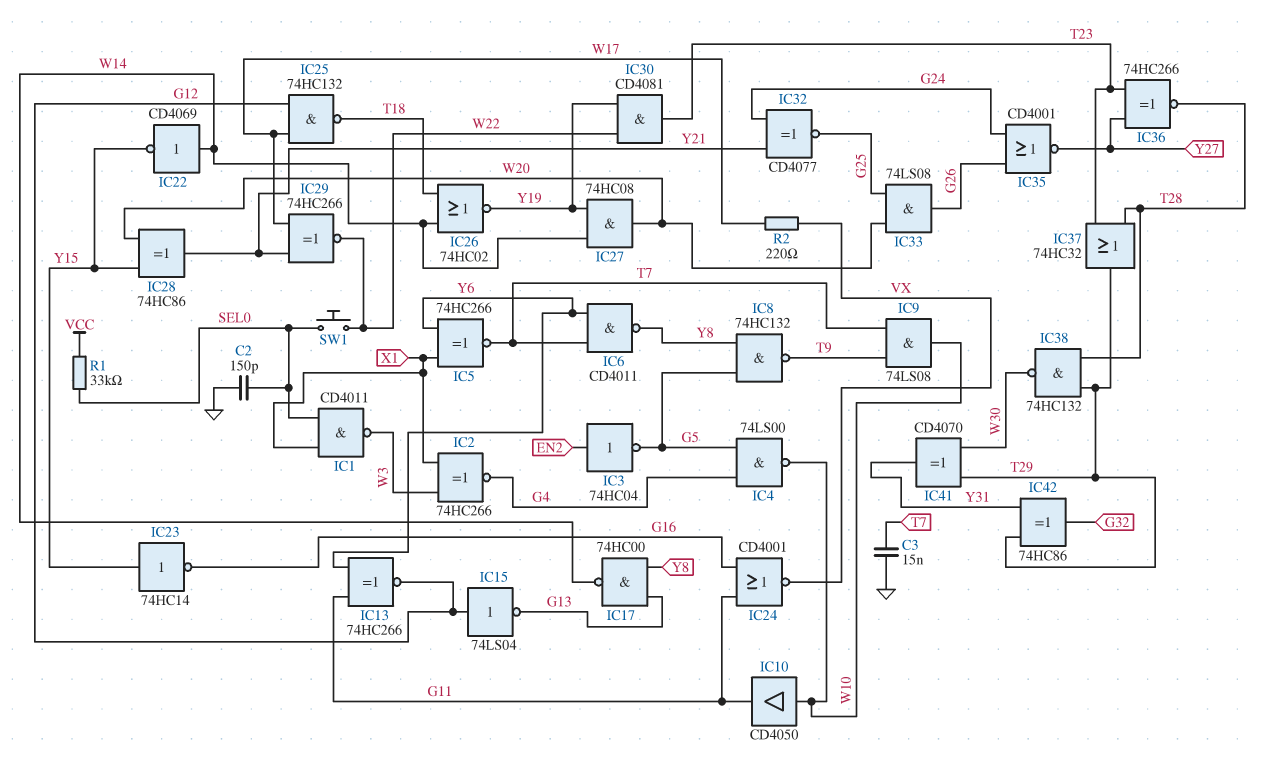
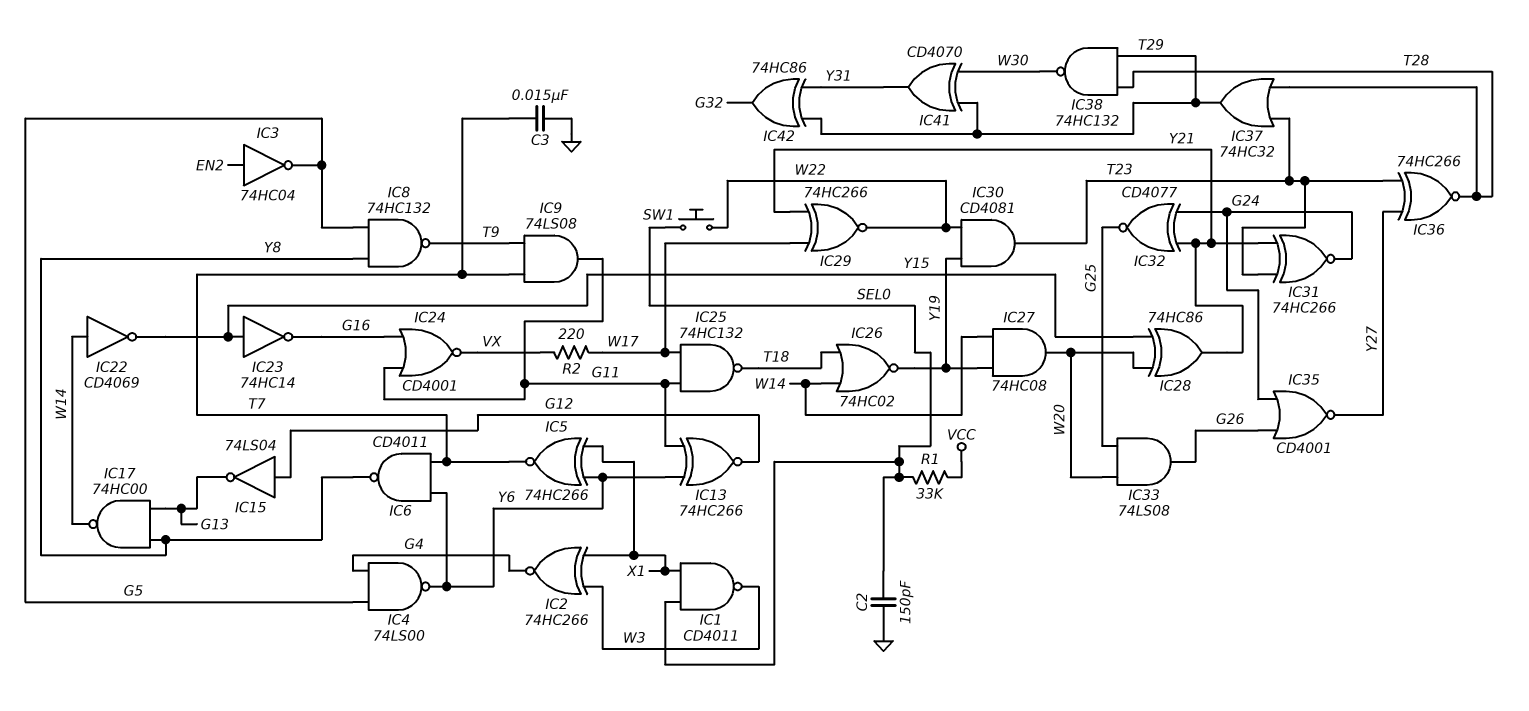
IC4: NAND 74LS00 (in G4, in G5, out W10) -> NAND 74LS00 (in G4, in G5, out Y6)
IC9: AND 74LS08 (in T7, in T9, out W10) -> AND 74LS08 (in T7, in T9, out G11)
IC10: buffer CD4050 (in W10, out G11) -> none
IC25: NAND 74HC132 (in G12, in W17, out T18) -> NAND 74HC132 (in G11, in W17, out T18)
IC31: none -> XNOR 74HC266 (in T23, in Y21, out G24)

